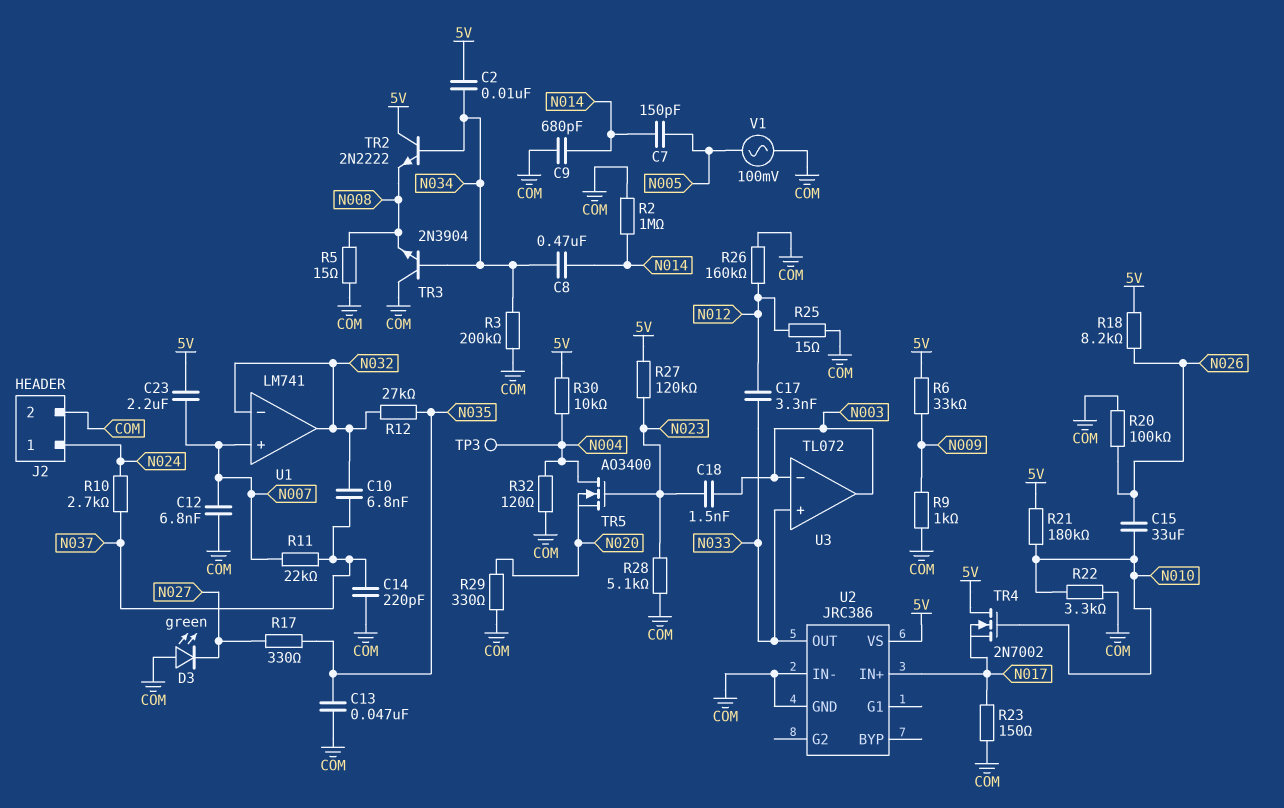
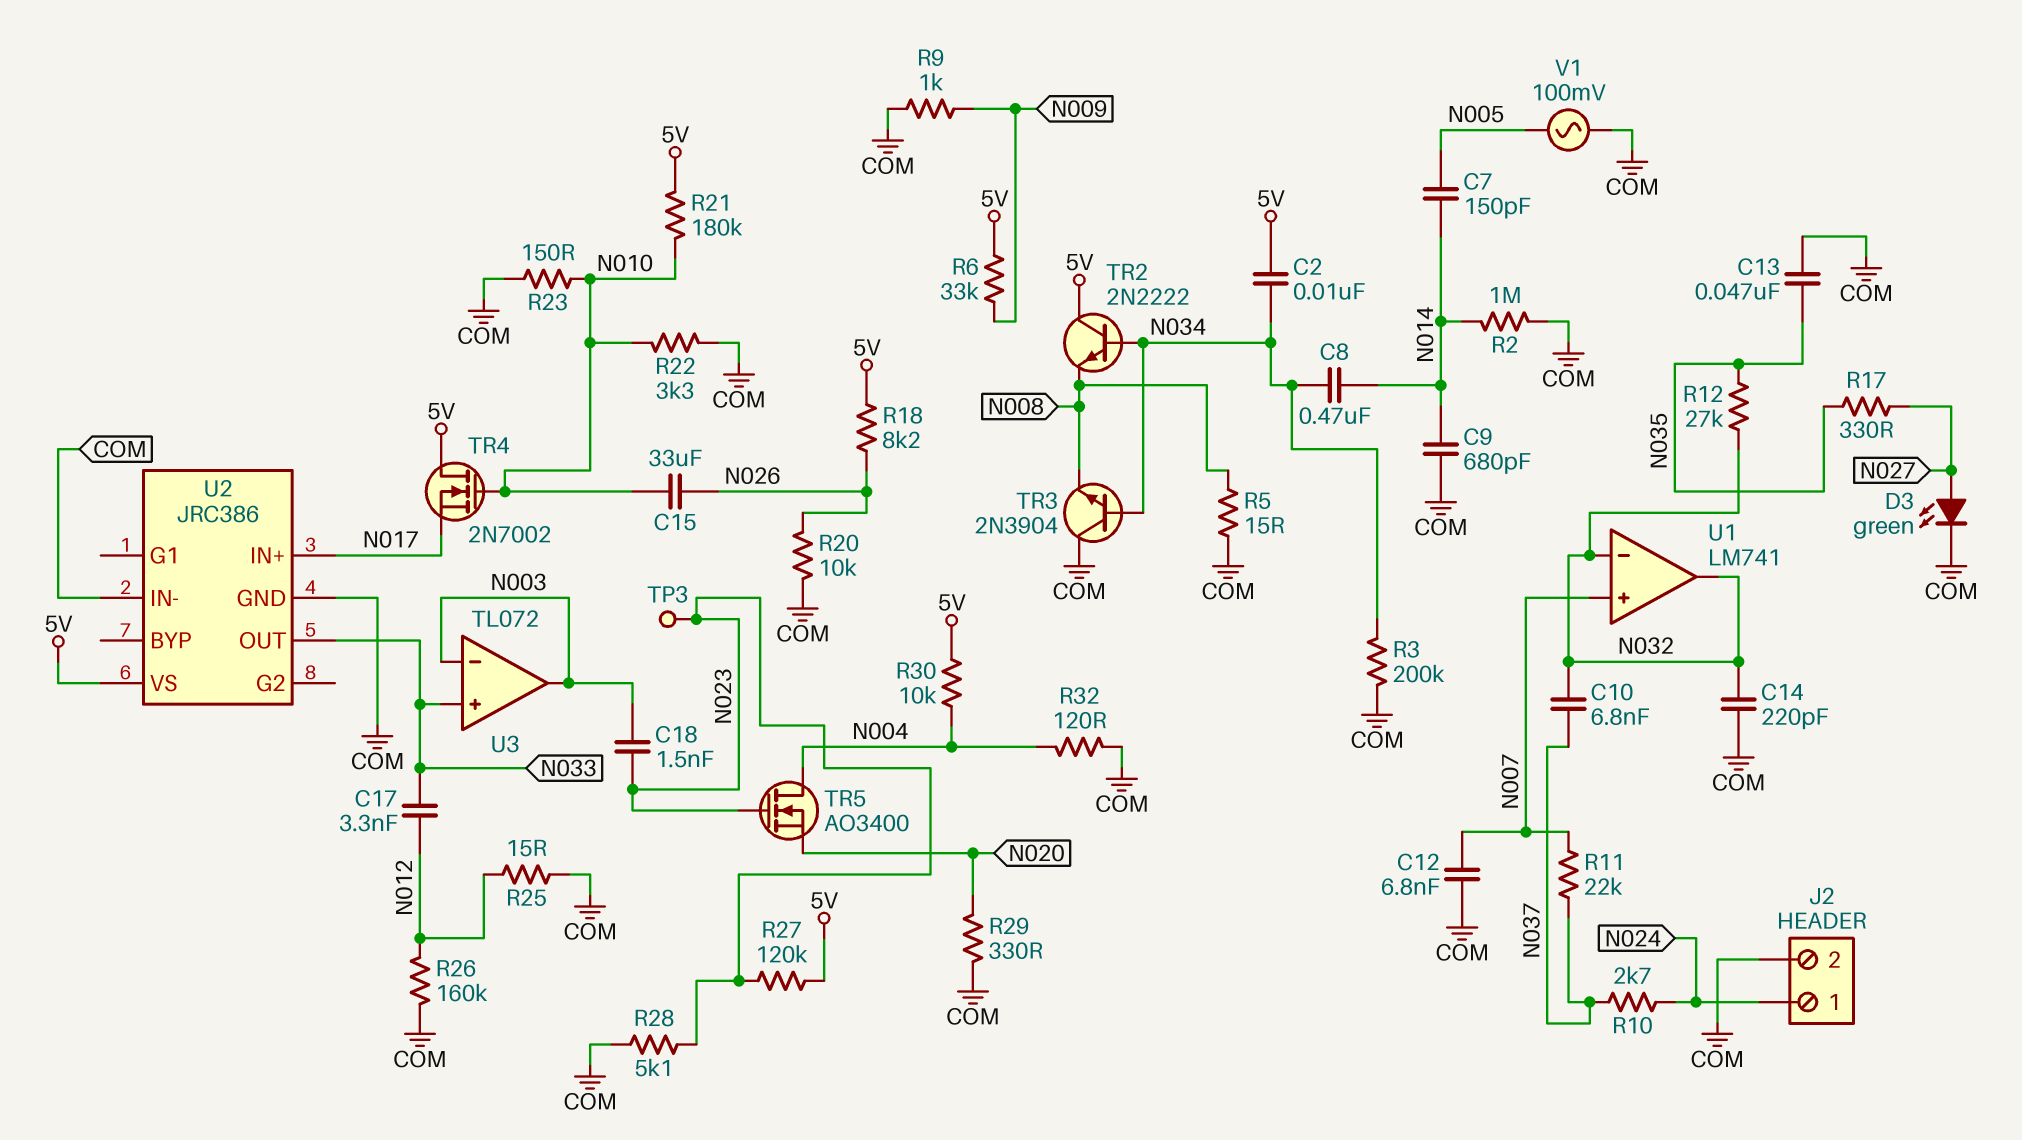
C14: 220pF (COM, N037) -> 220pF (COM, N032)
C23: 2.2uF (5V, N007) -> none
D3: LED green (A COM, K N027) -> LED green (A N027, K COM)
R20: 100k (COM, N026) -> 10k (COM, N026)
R23: 150 (COM, N017) -> 150 (COM, N010)
TP3: test point (N004) -> test point (N023)

